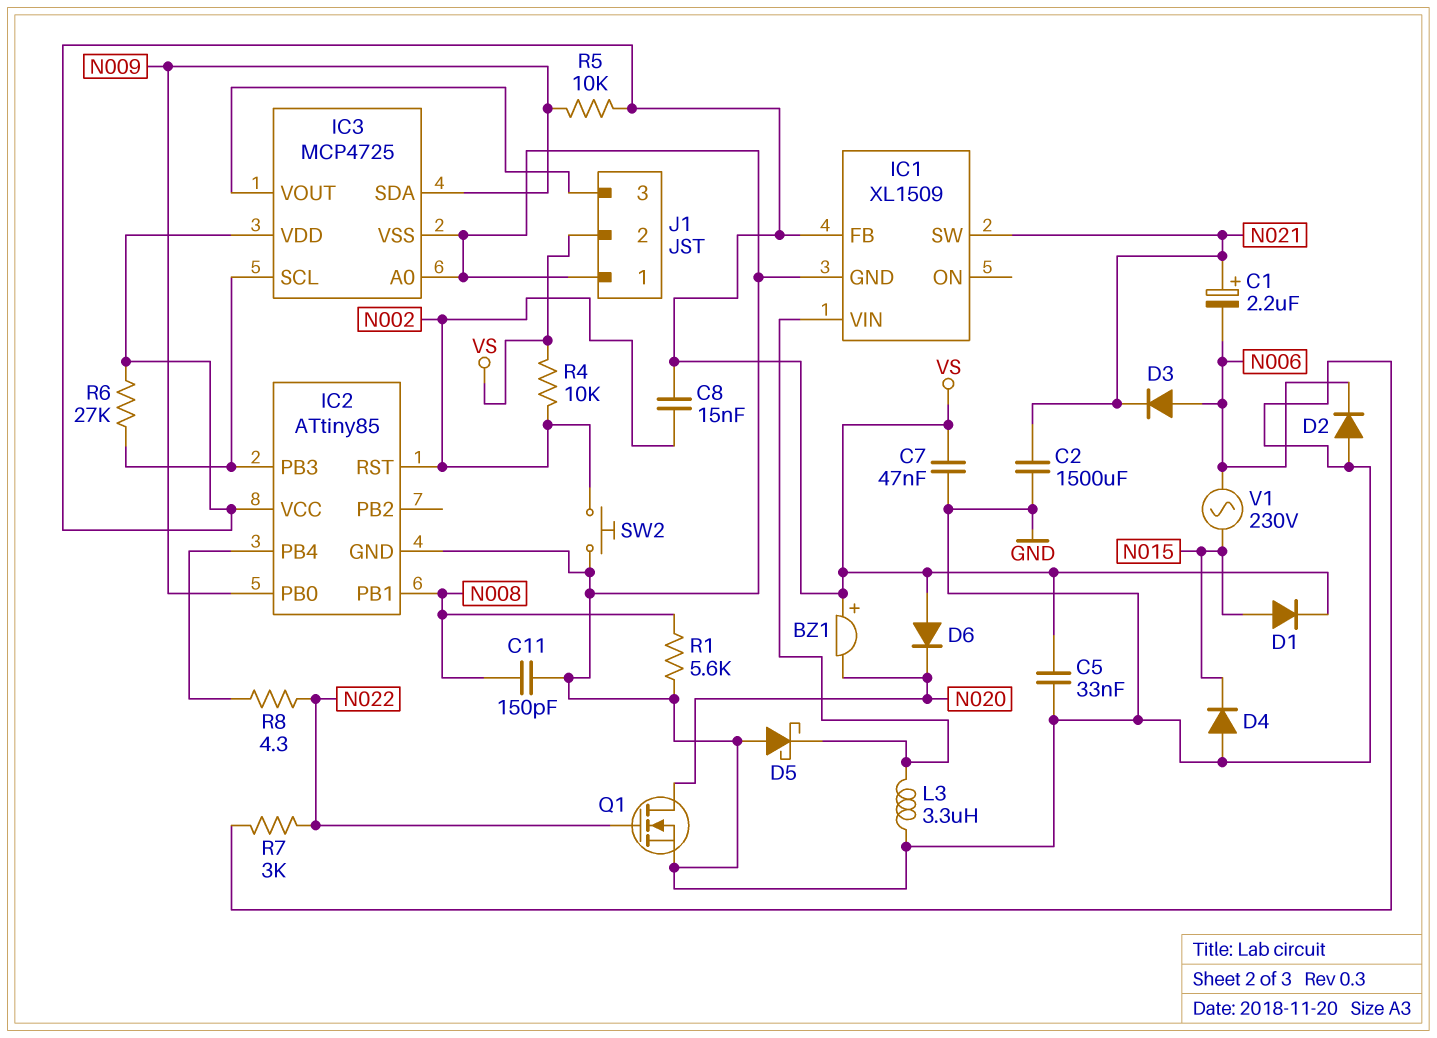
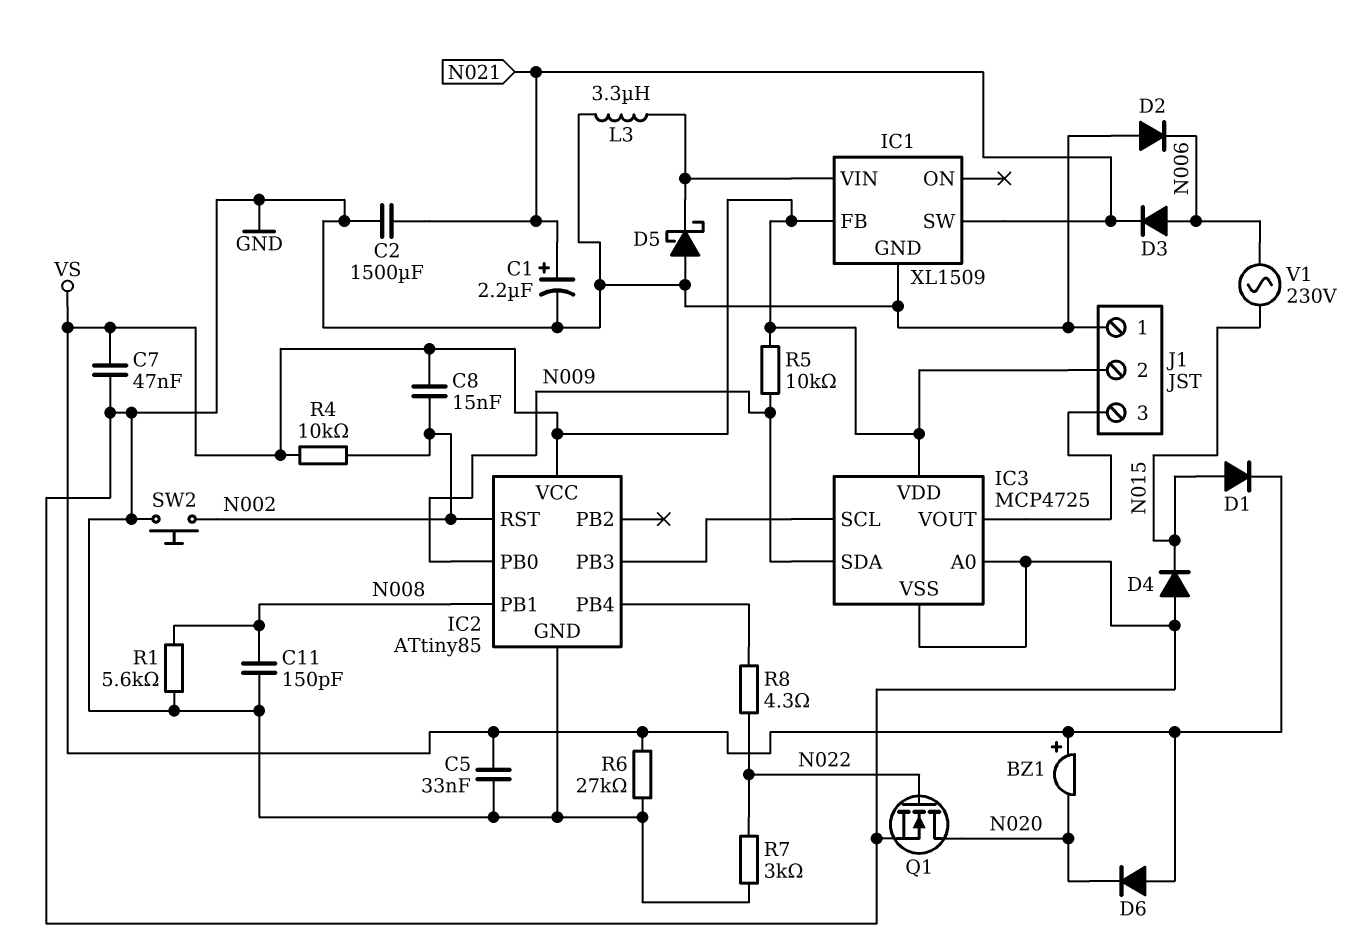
C1: 2.2uF (plus N021, minus N006) -> 2.2uF (plus N021, minus GND)
R6: 27k (IC2/PB3, VS) -> 27k (GND, VS)

